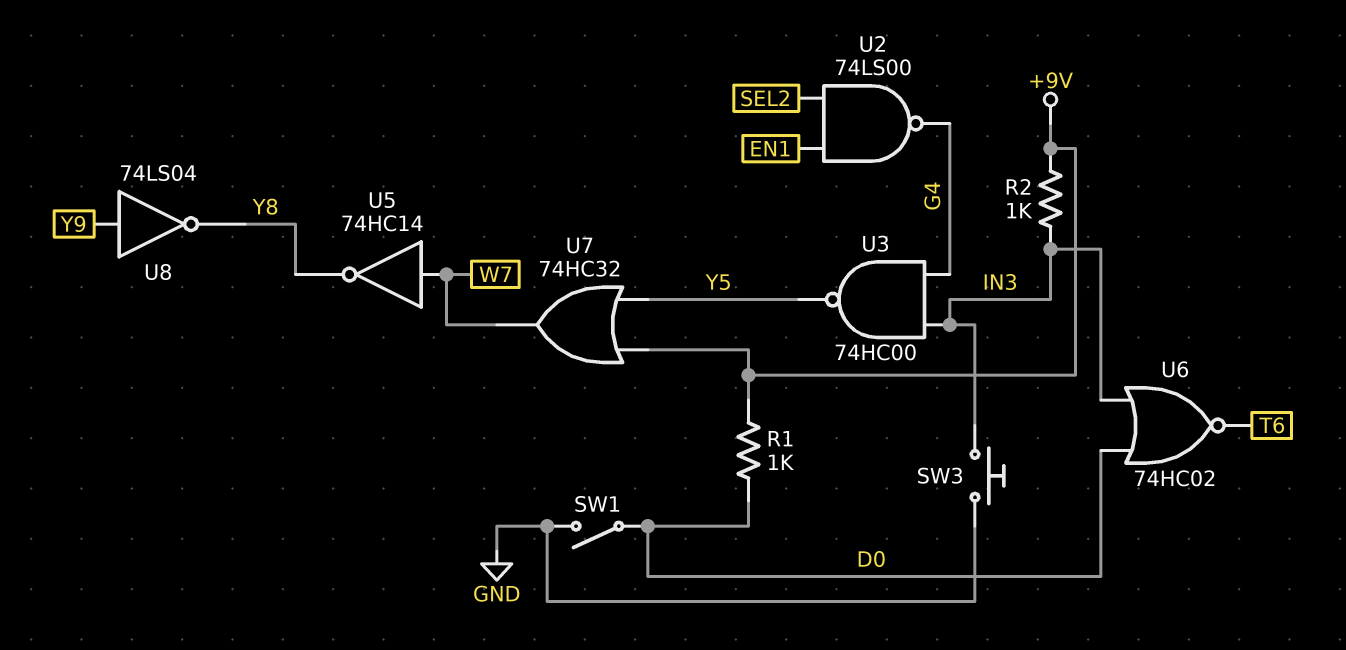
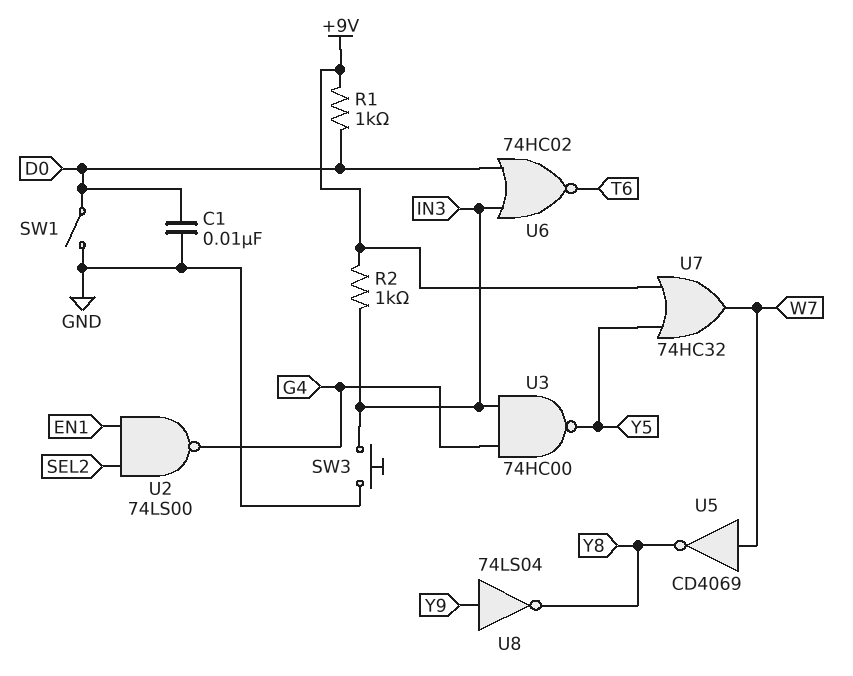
C1: none -> 10nF (D0, GND)
U5: NOT 74HC14 (in W7, out Y8) -> NOT CD4069 (in W7, out Y8)

